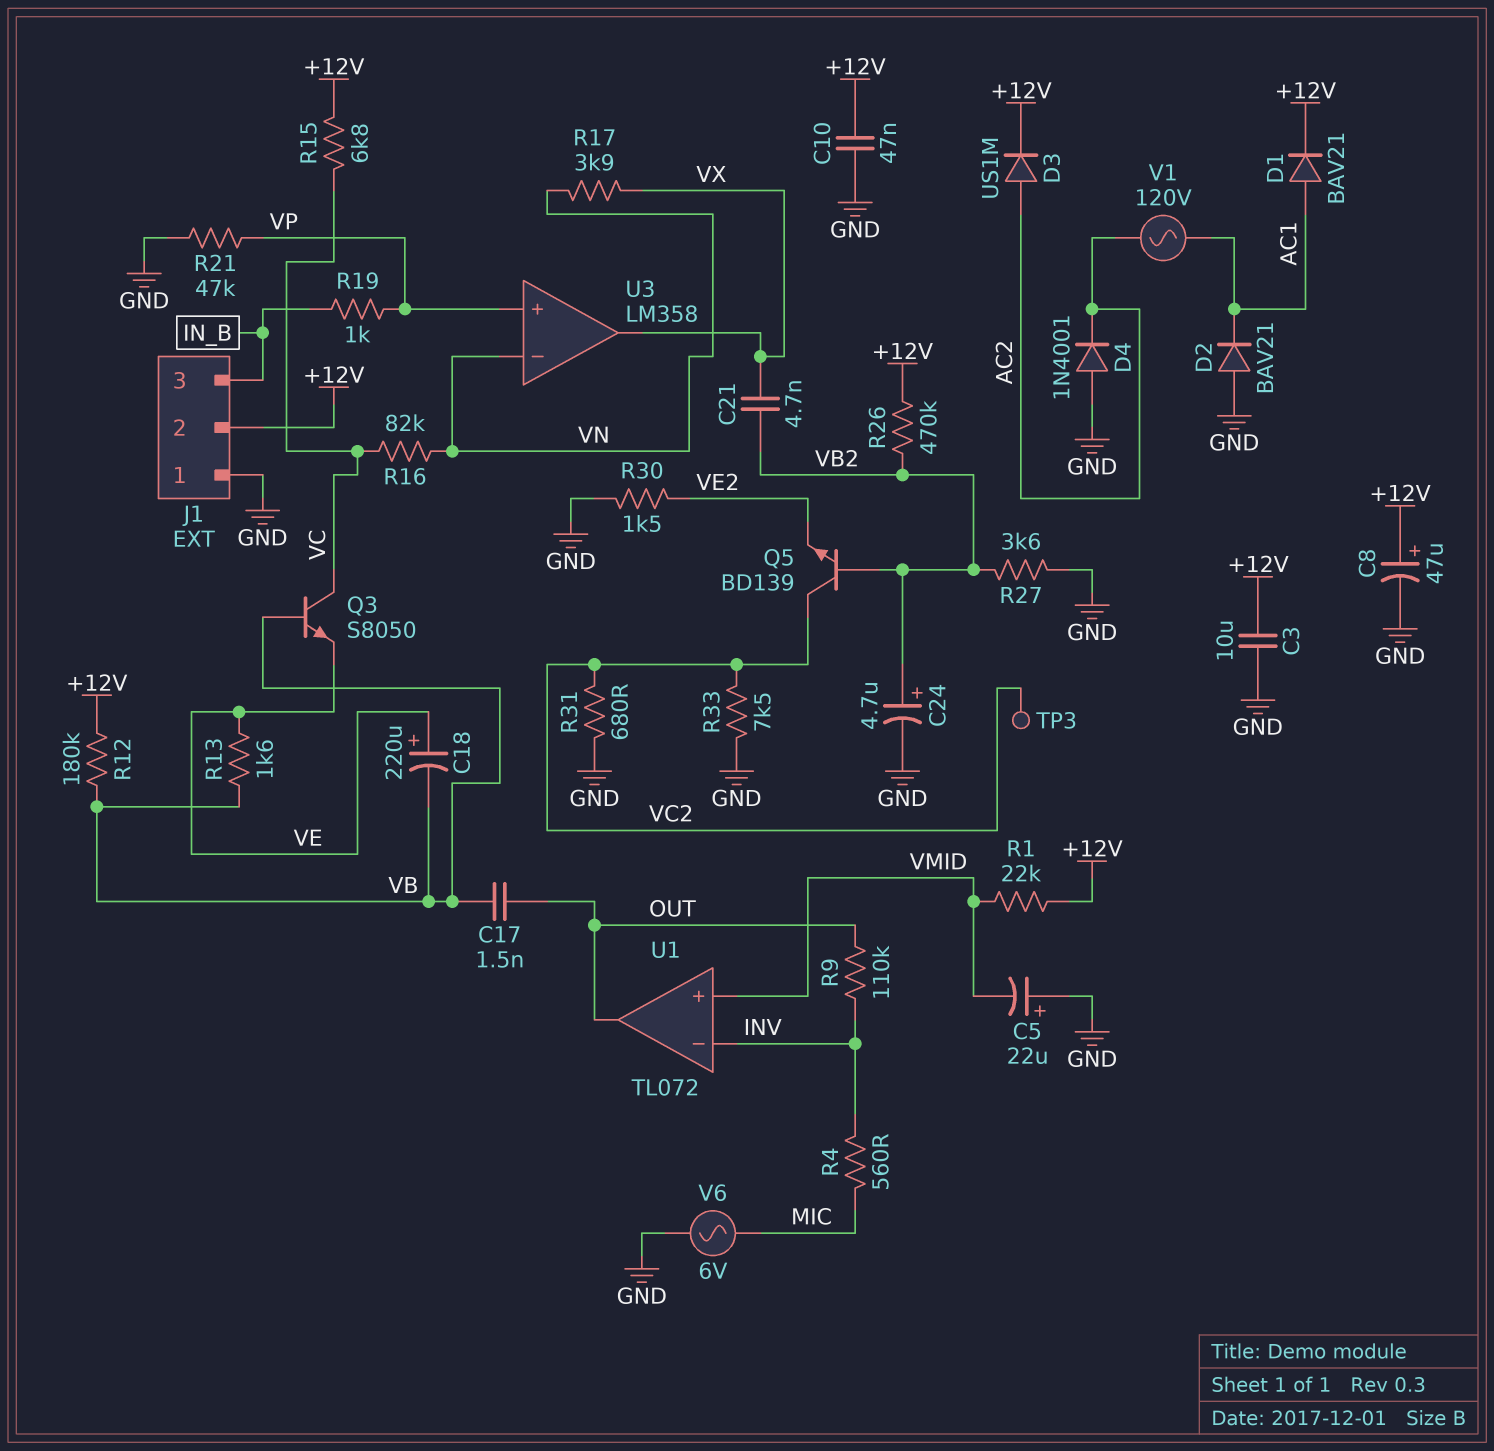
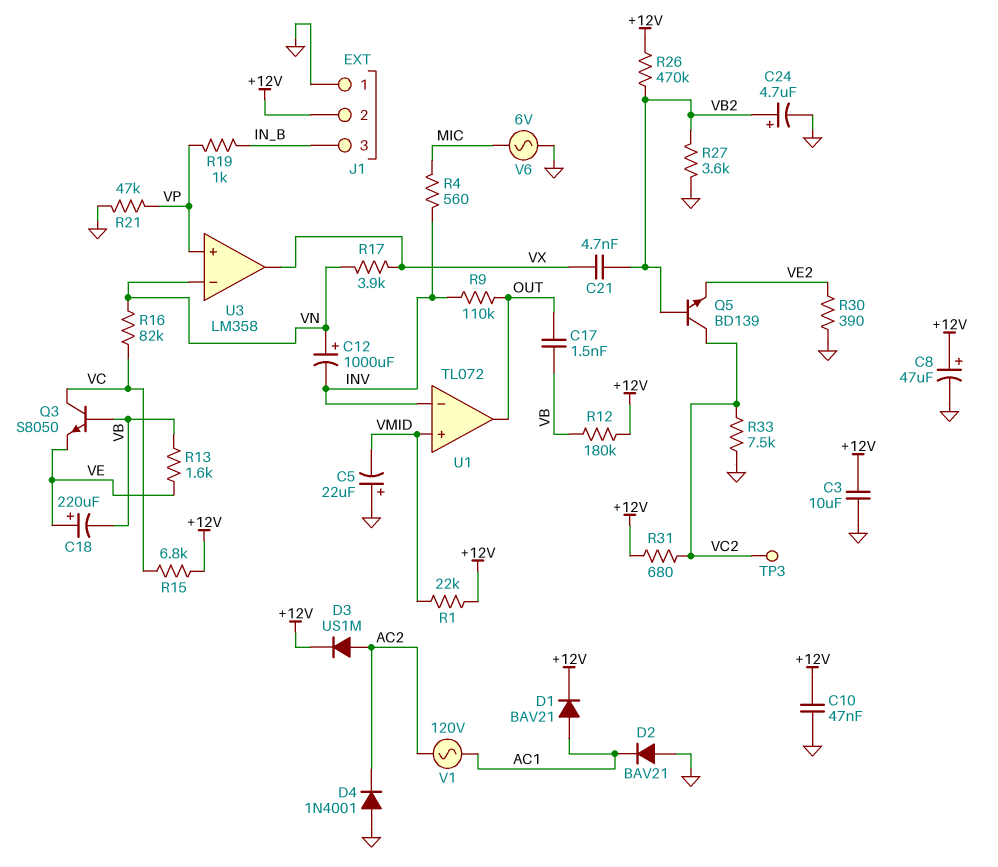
C12: none -> 1000uF (plus VN, minus INV)
R30: 1.5k (GND, VE2) -> 390 (GND, VE2)
R31: 680 (GND, VC2) -> 680 (+12V, VC2)

